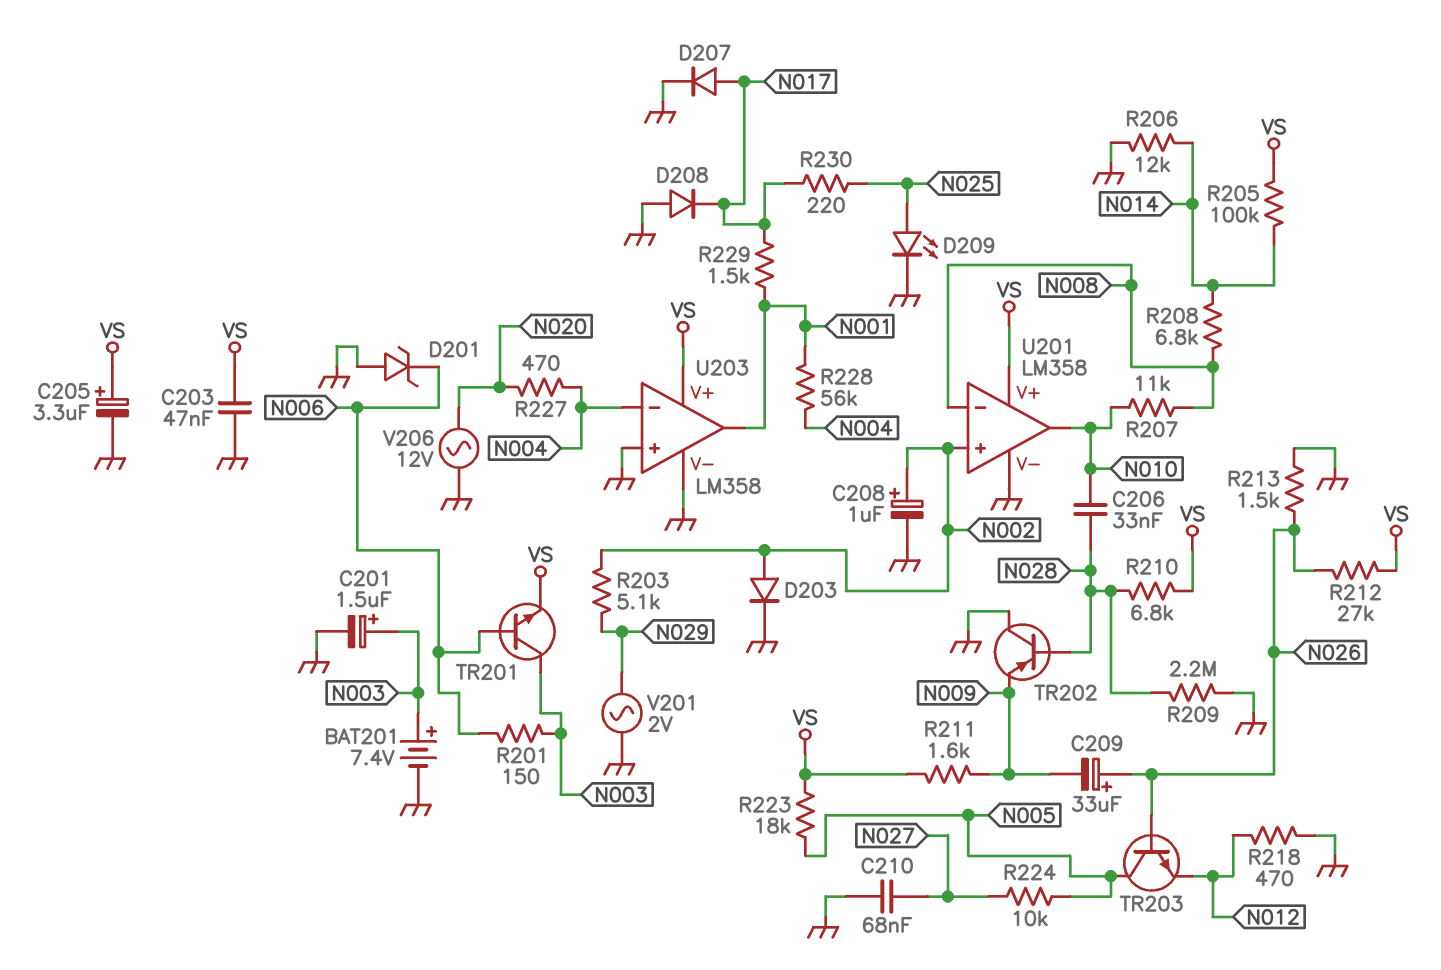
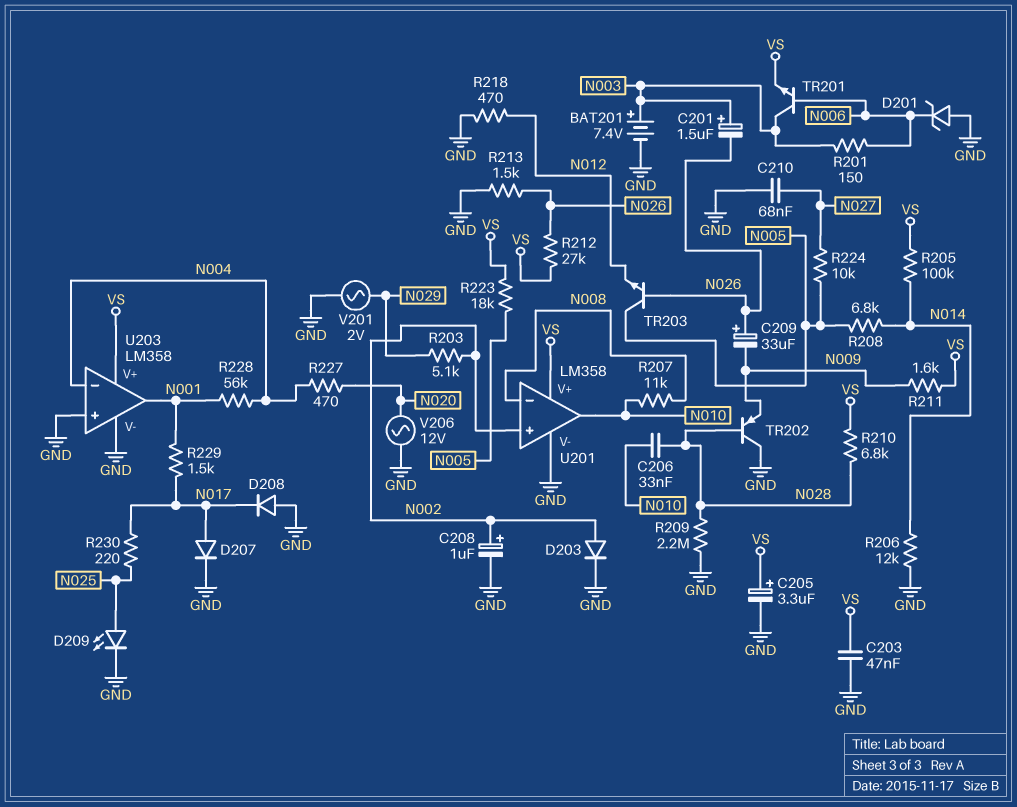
C201: 1.5uF (plus N003, minus GND) -> 1.5uF (plus N003, minus N026)
R208: 6.8k (N008, N014) -> 6.8k (N005, N014)

